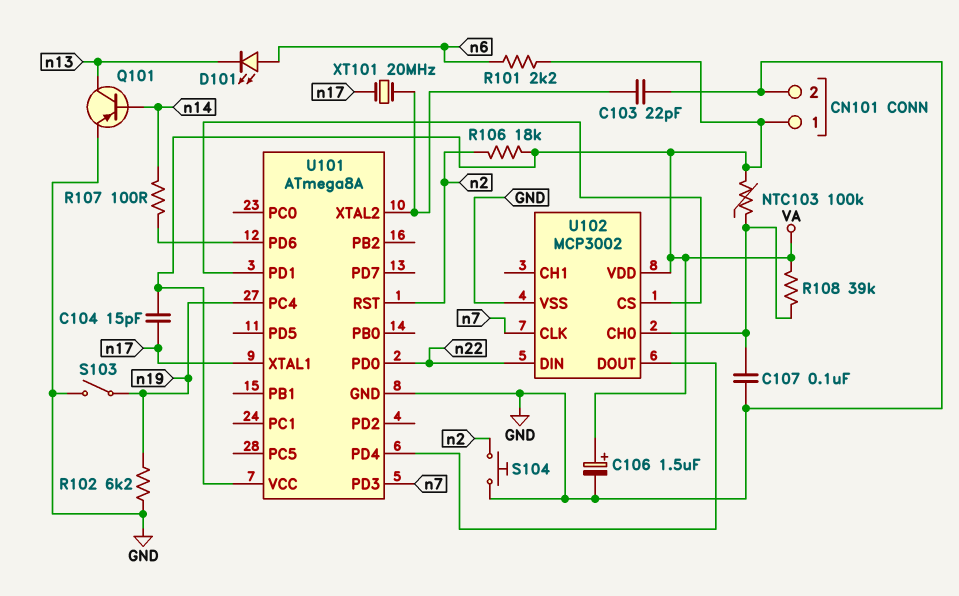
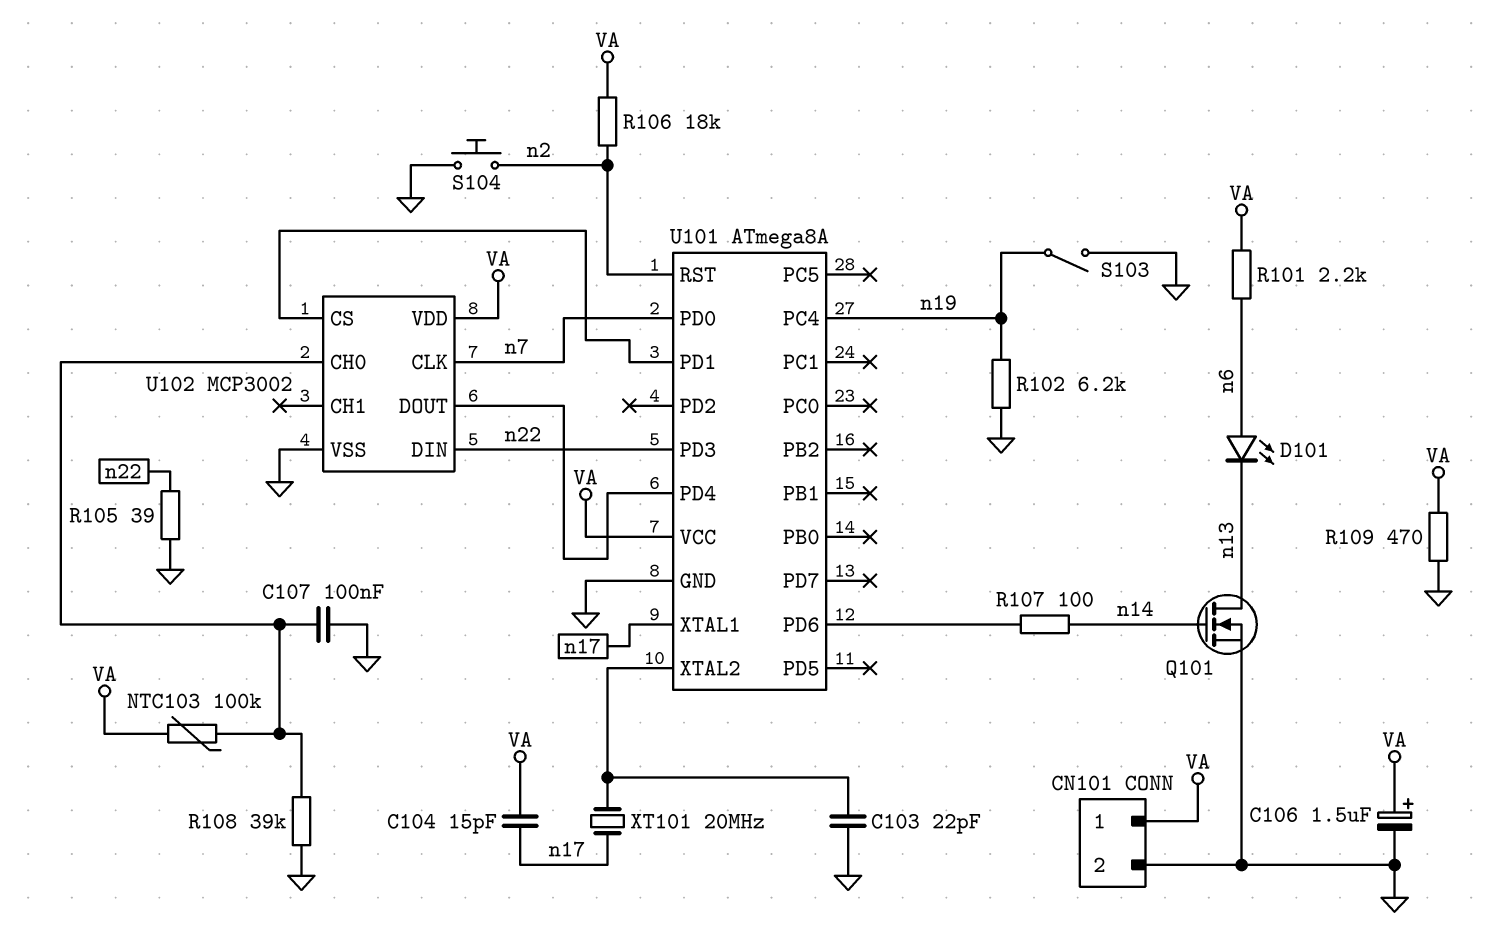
Q101: PNP (B n14, C n13, E GND) -> NMOS (G n14, D n13, S GND)
R105: none -> 39 (GND, n22)
R108: 39k (U102/CH0, VA) -> 39k (GND, U102/CH0)
R109: none -> 470 (GND, VA)
U101 pin PD0: n22 -> n7
U101 pin PD3: n7 -> n22

